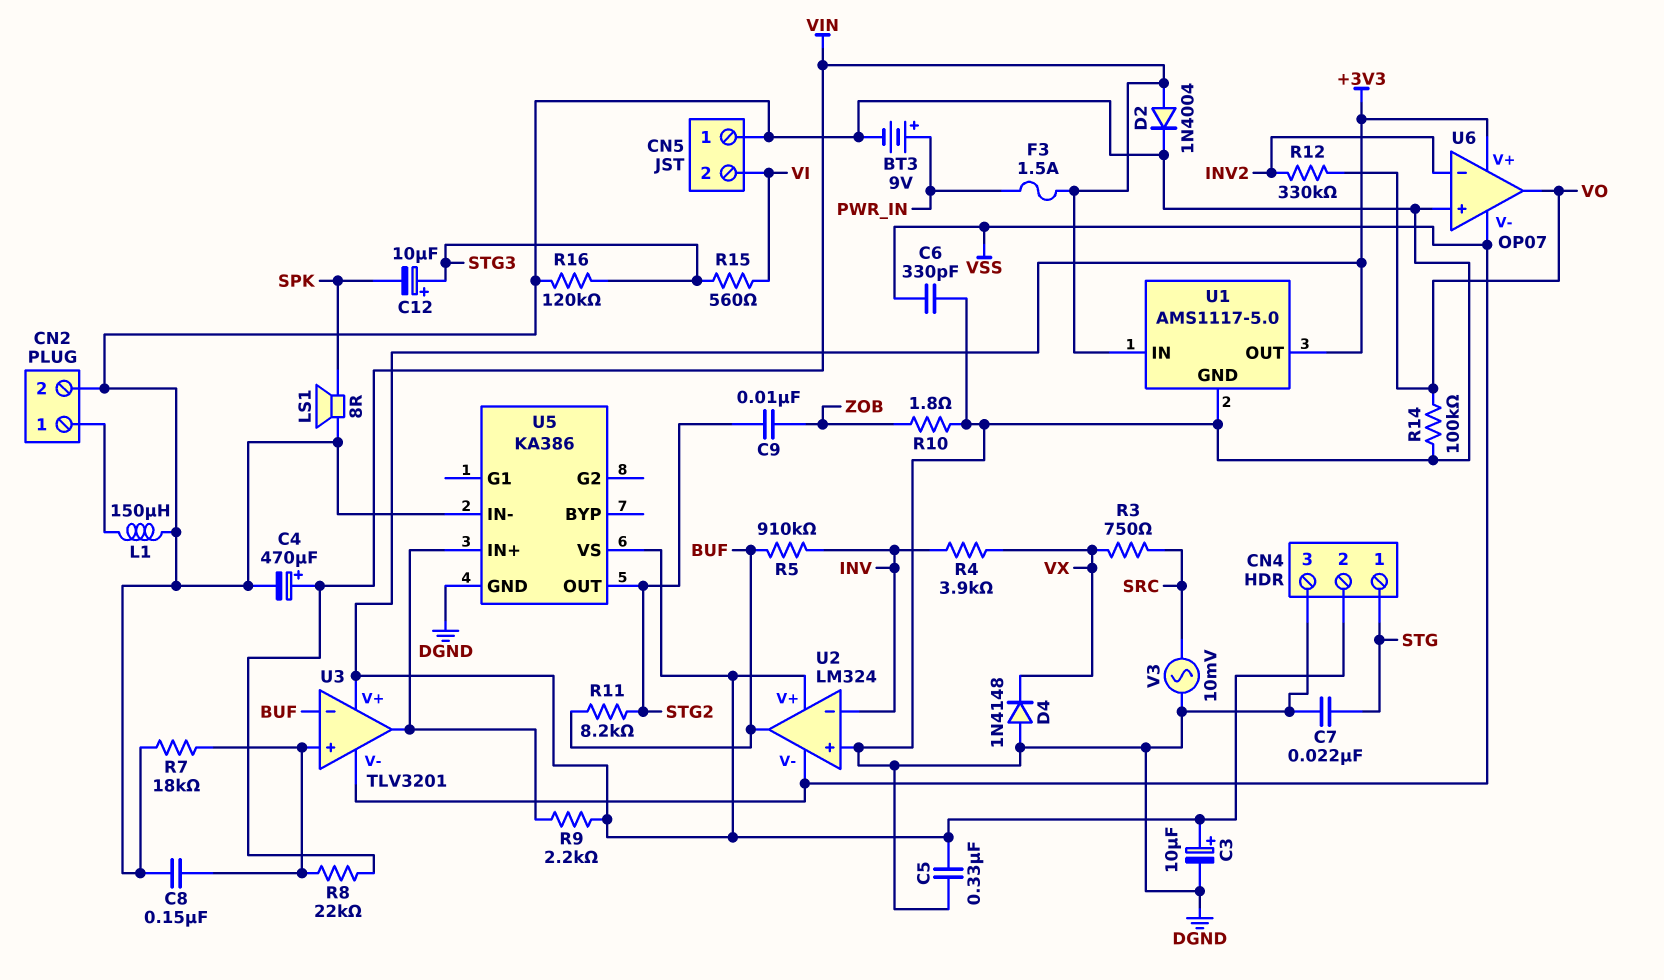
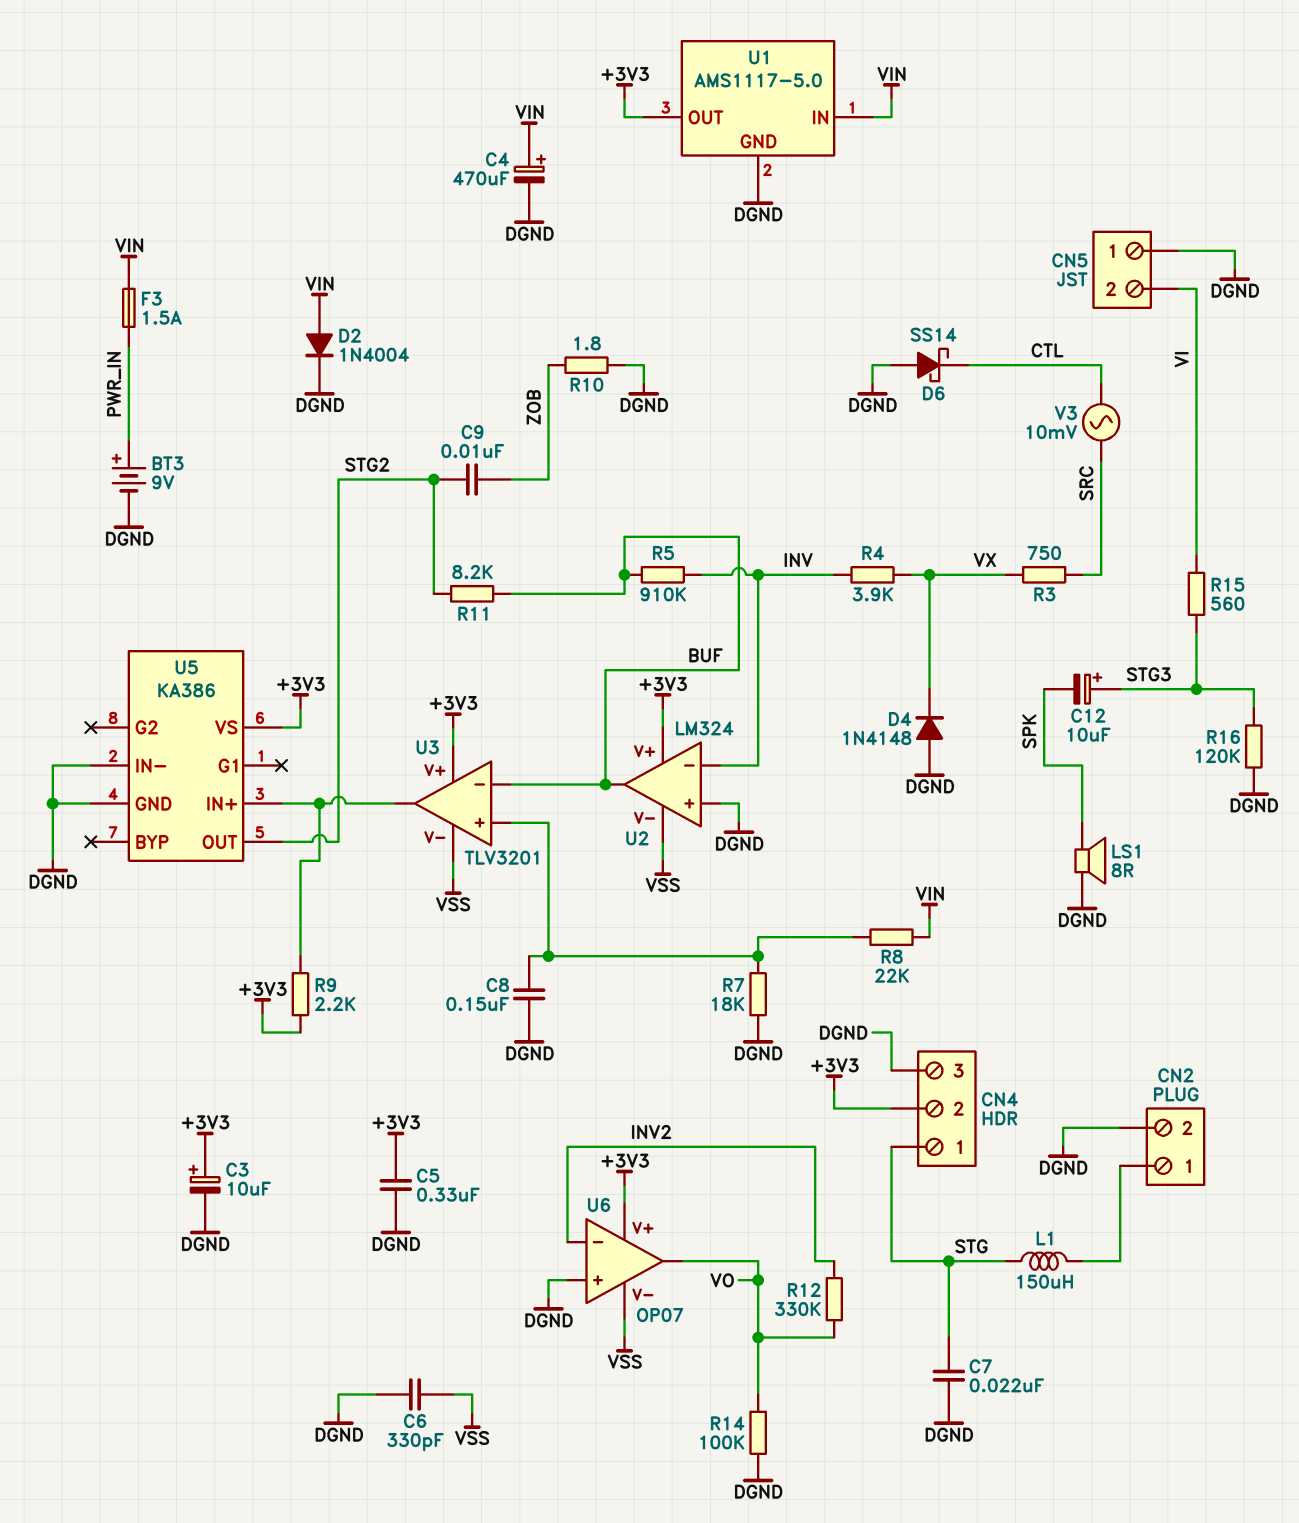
D6: none -> schottky SS14 (A DGND, K CTL)
L1: 150uH (CN2/1, DGND) -> 150uH (CN2/1, STG)
V3: AC 10mV (DGND, SRC) -> AC 10mV (CTL, SRC)

